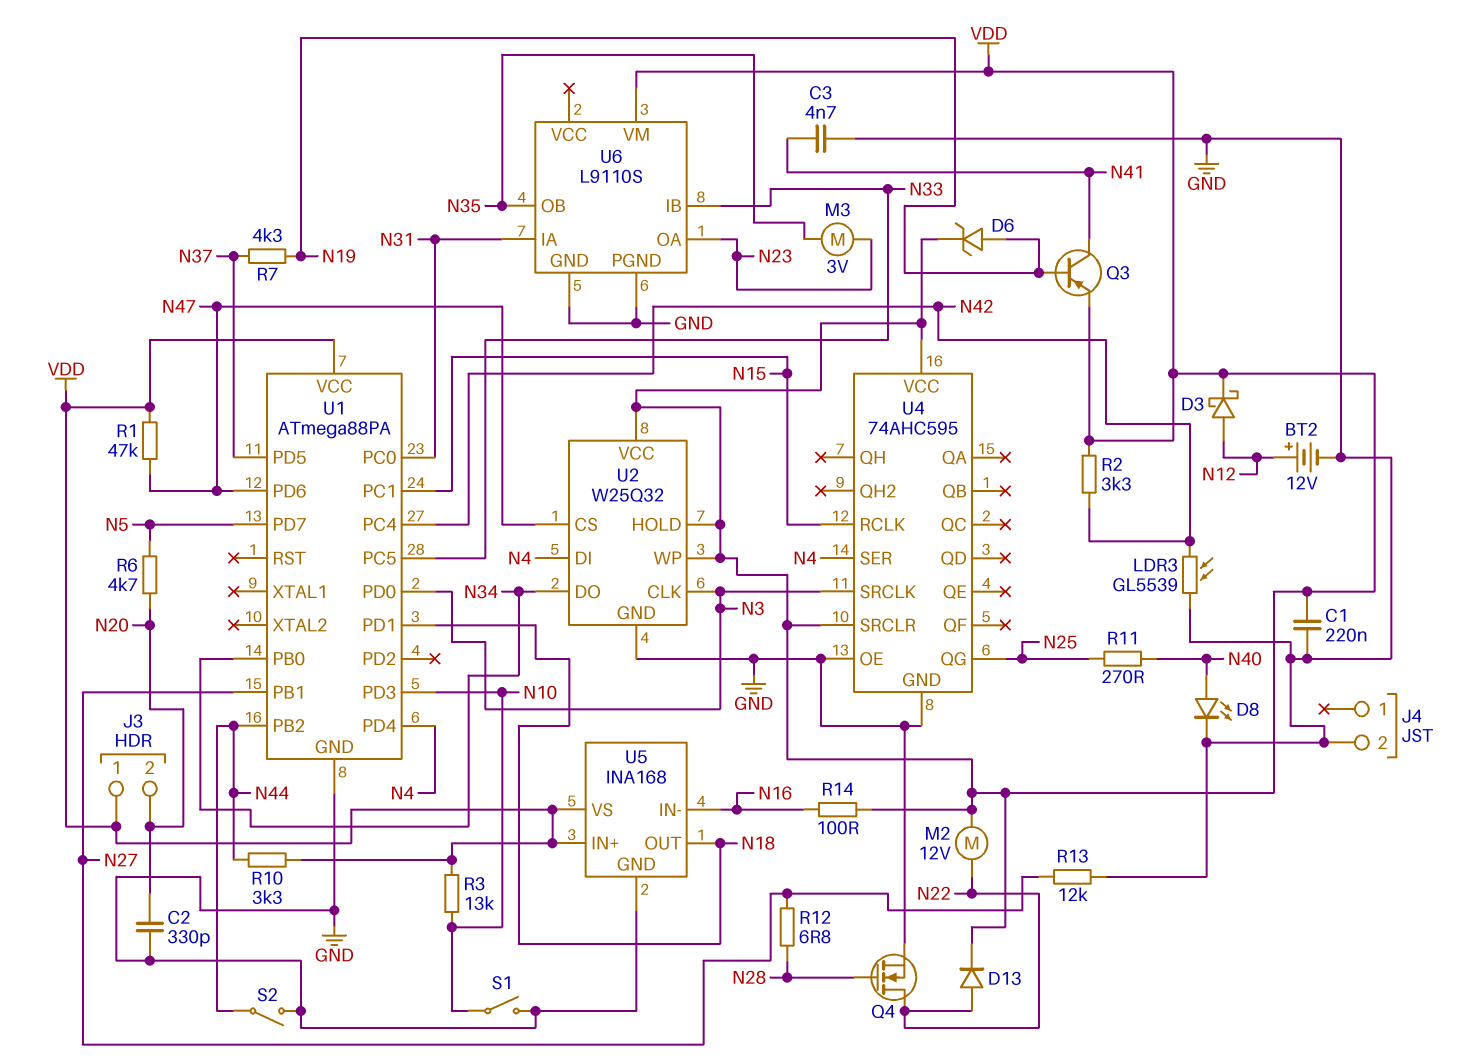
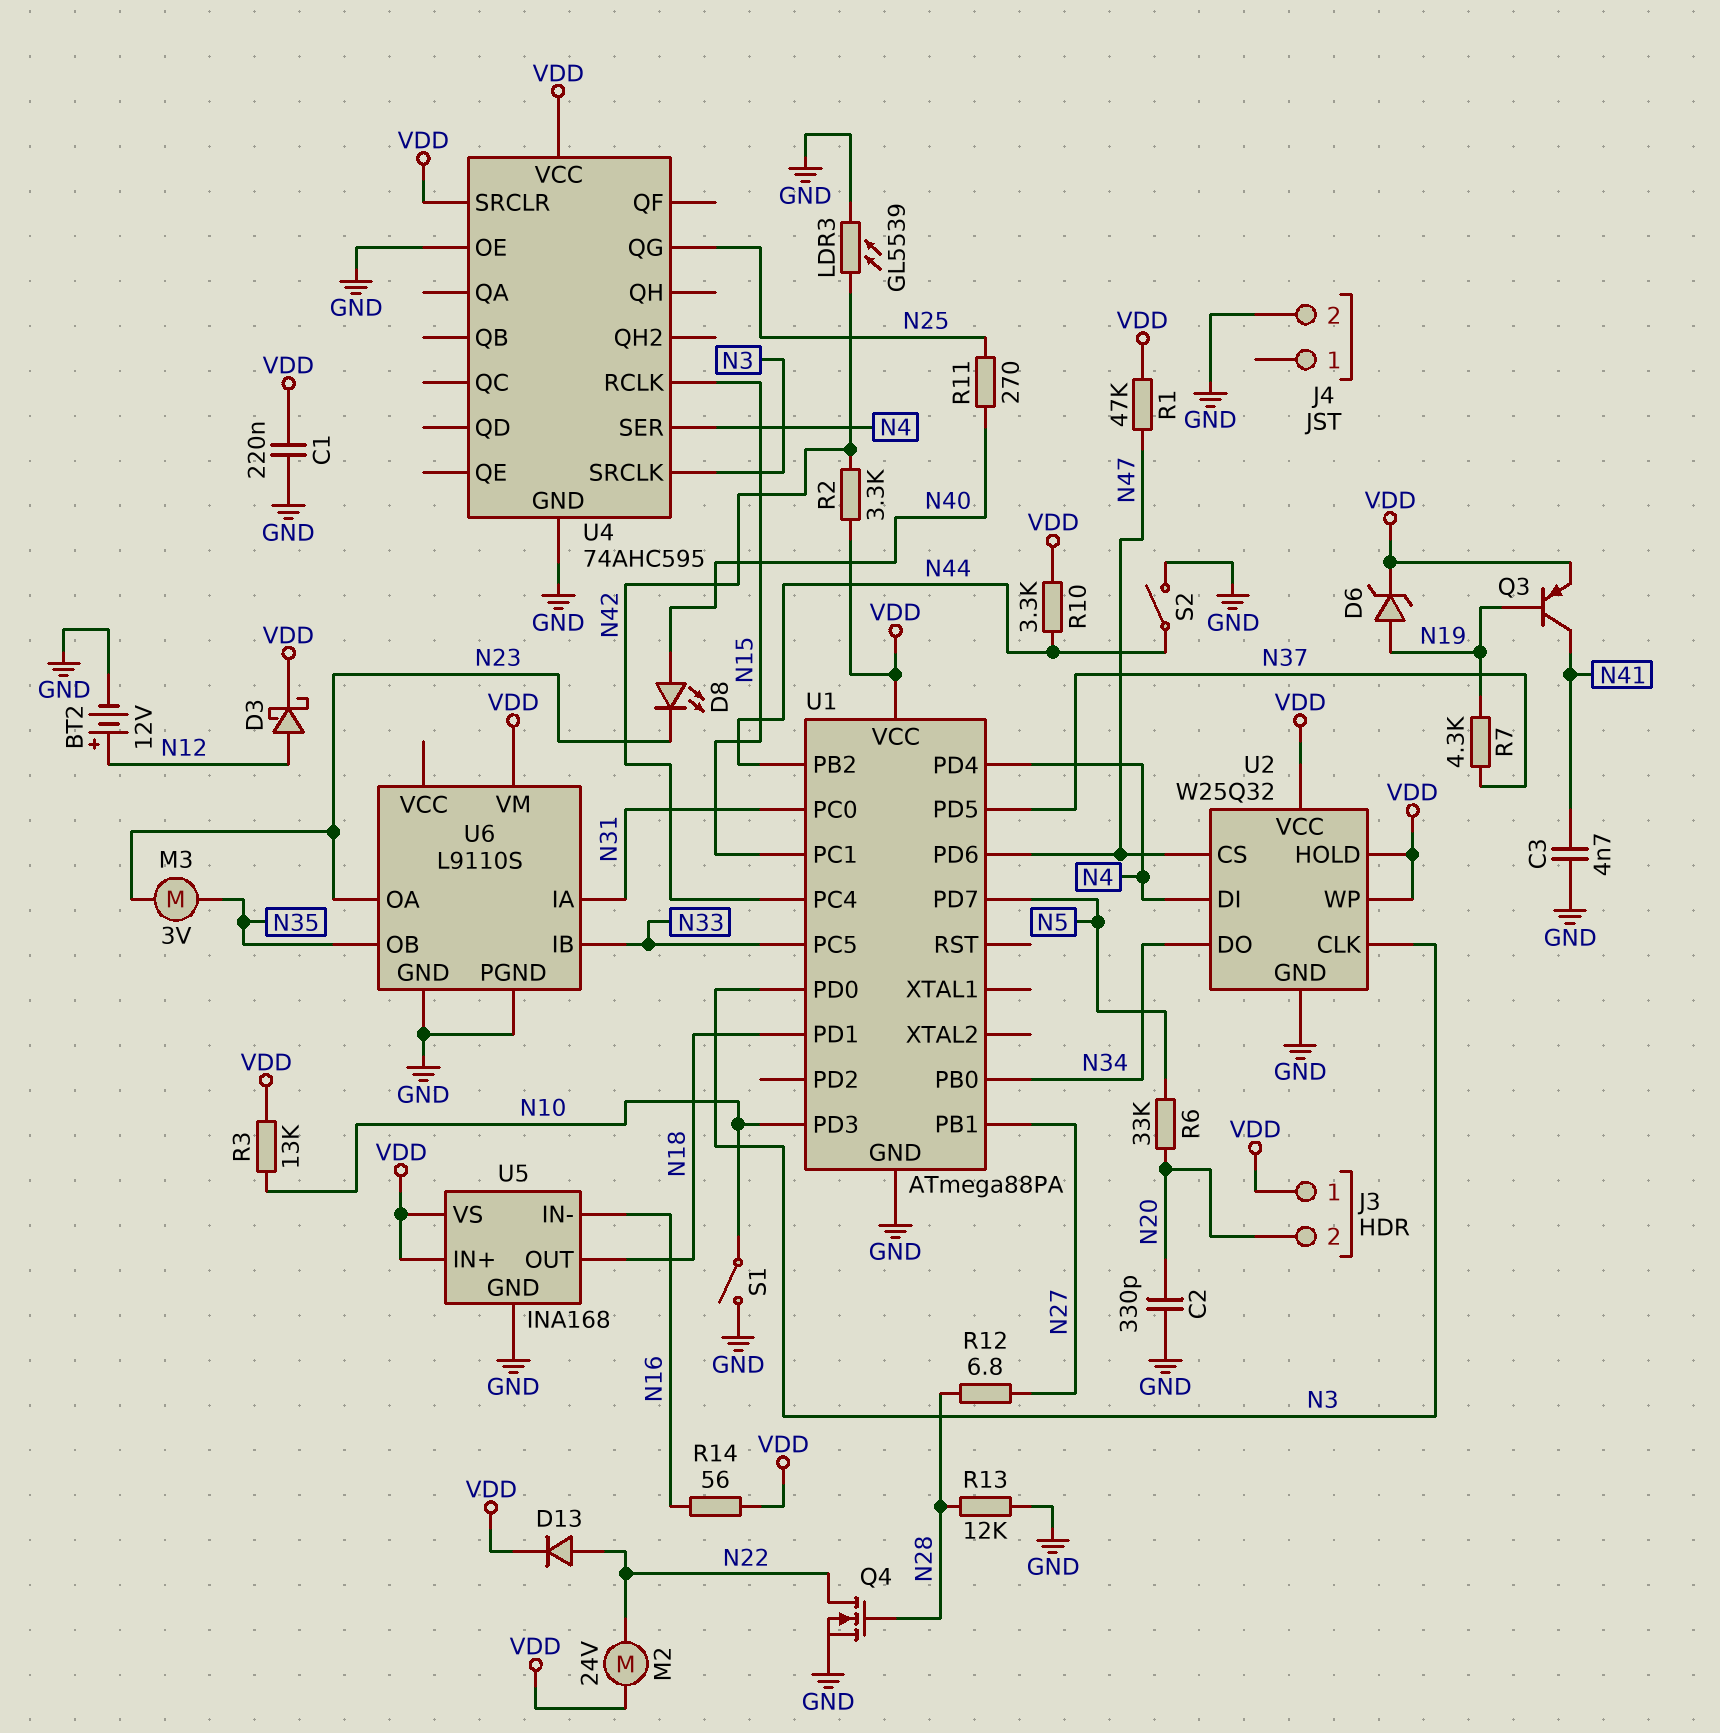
D8: LED (A N40, K GND) -> LED (A N40, K N23)
M2: motor 12V (N22, VDD) -> motor 24V (N22, VDD)
R6: 4.7k (N5, N20) -> 33k (N5, N20)
R13: 12k (GND, N27) -> 12k (GND, N28)
R14: 100 (N16, VDD) -> 56 (N16, VDD)

